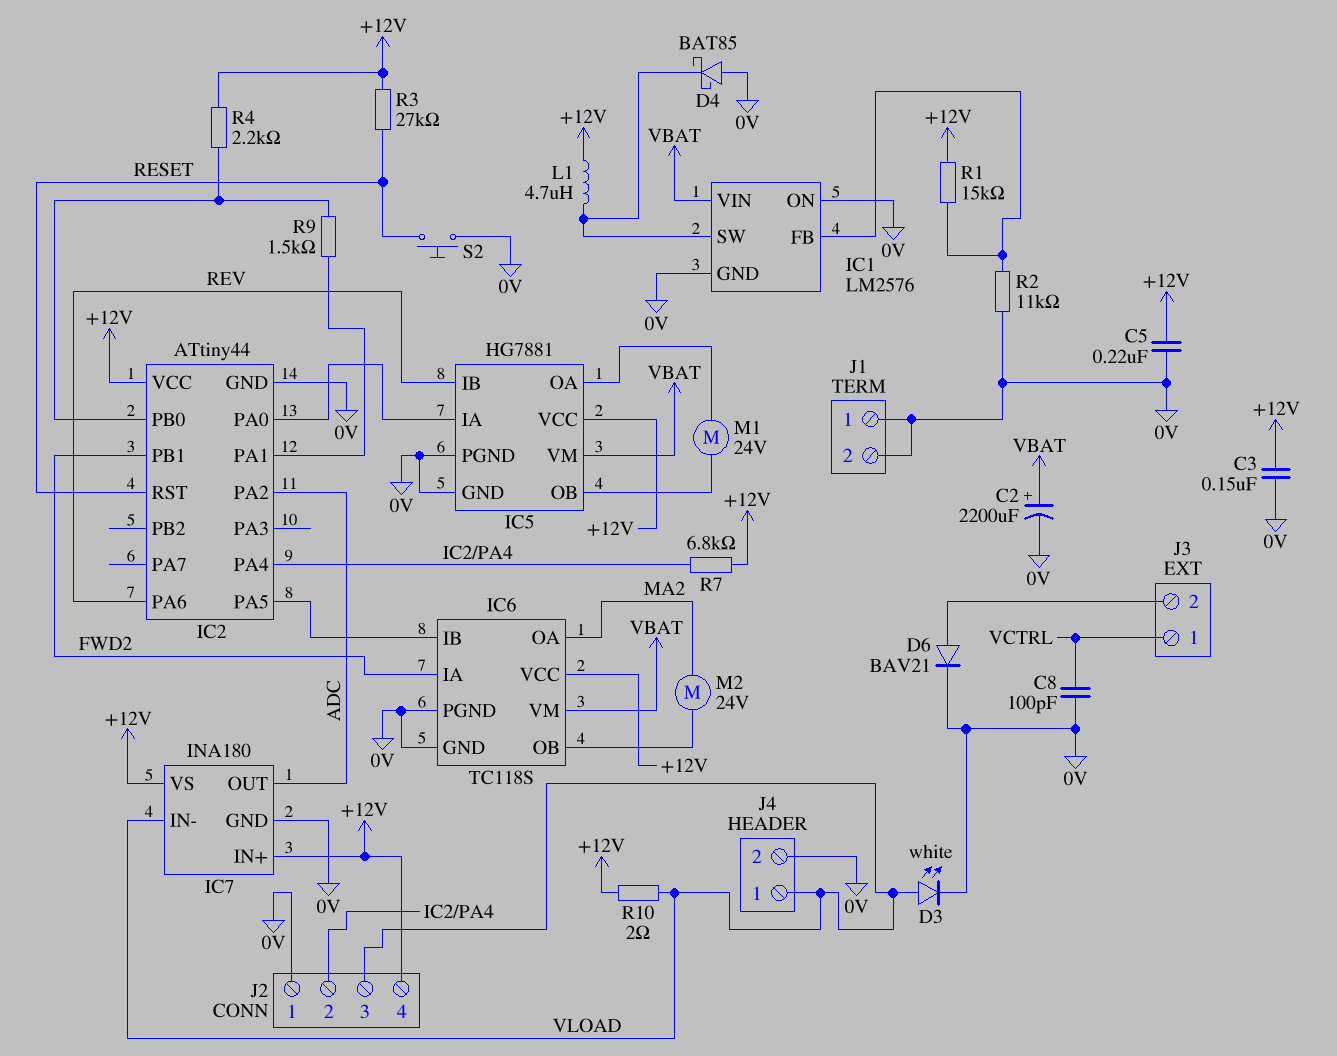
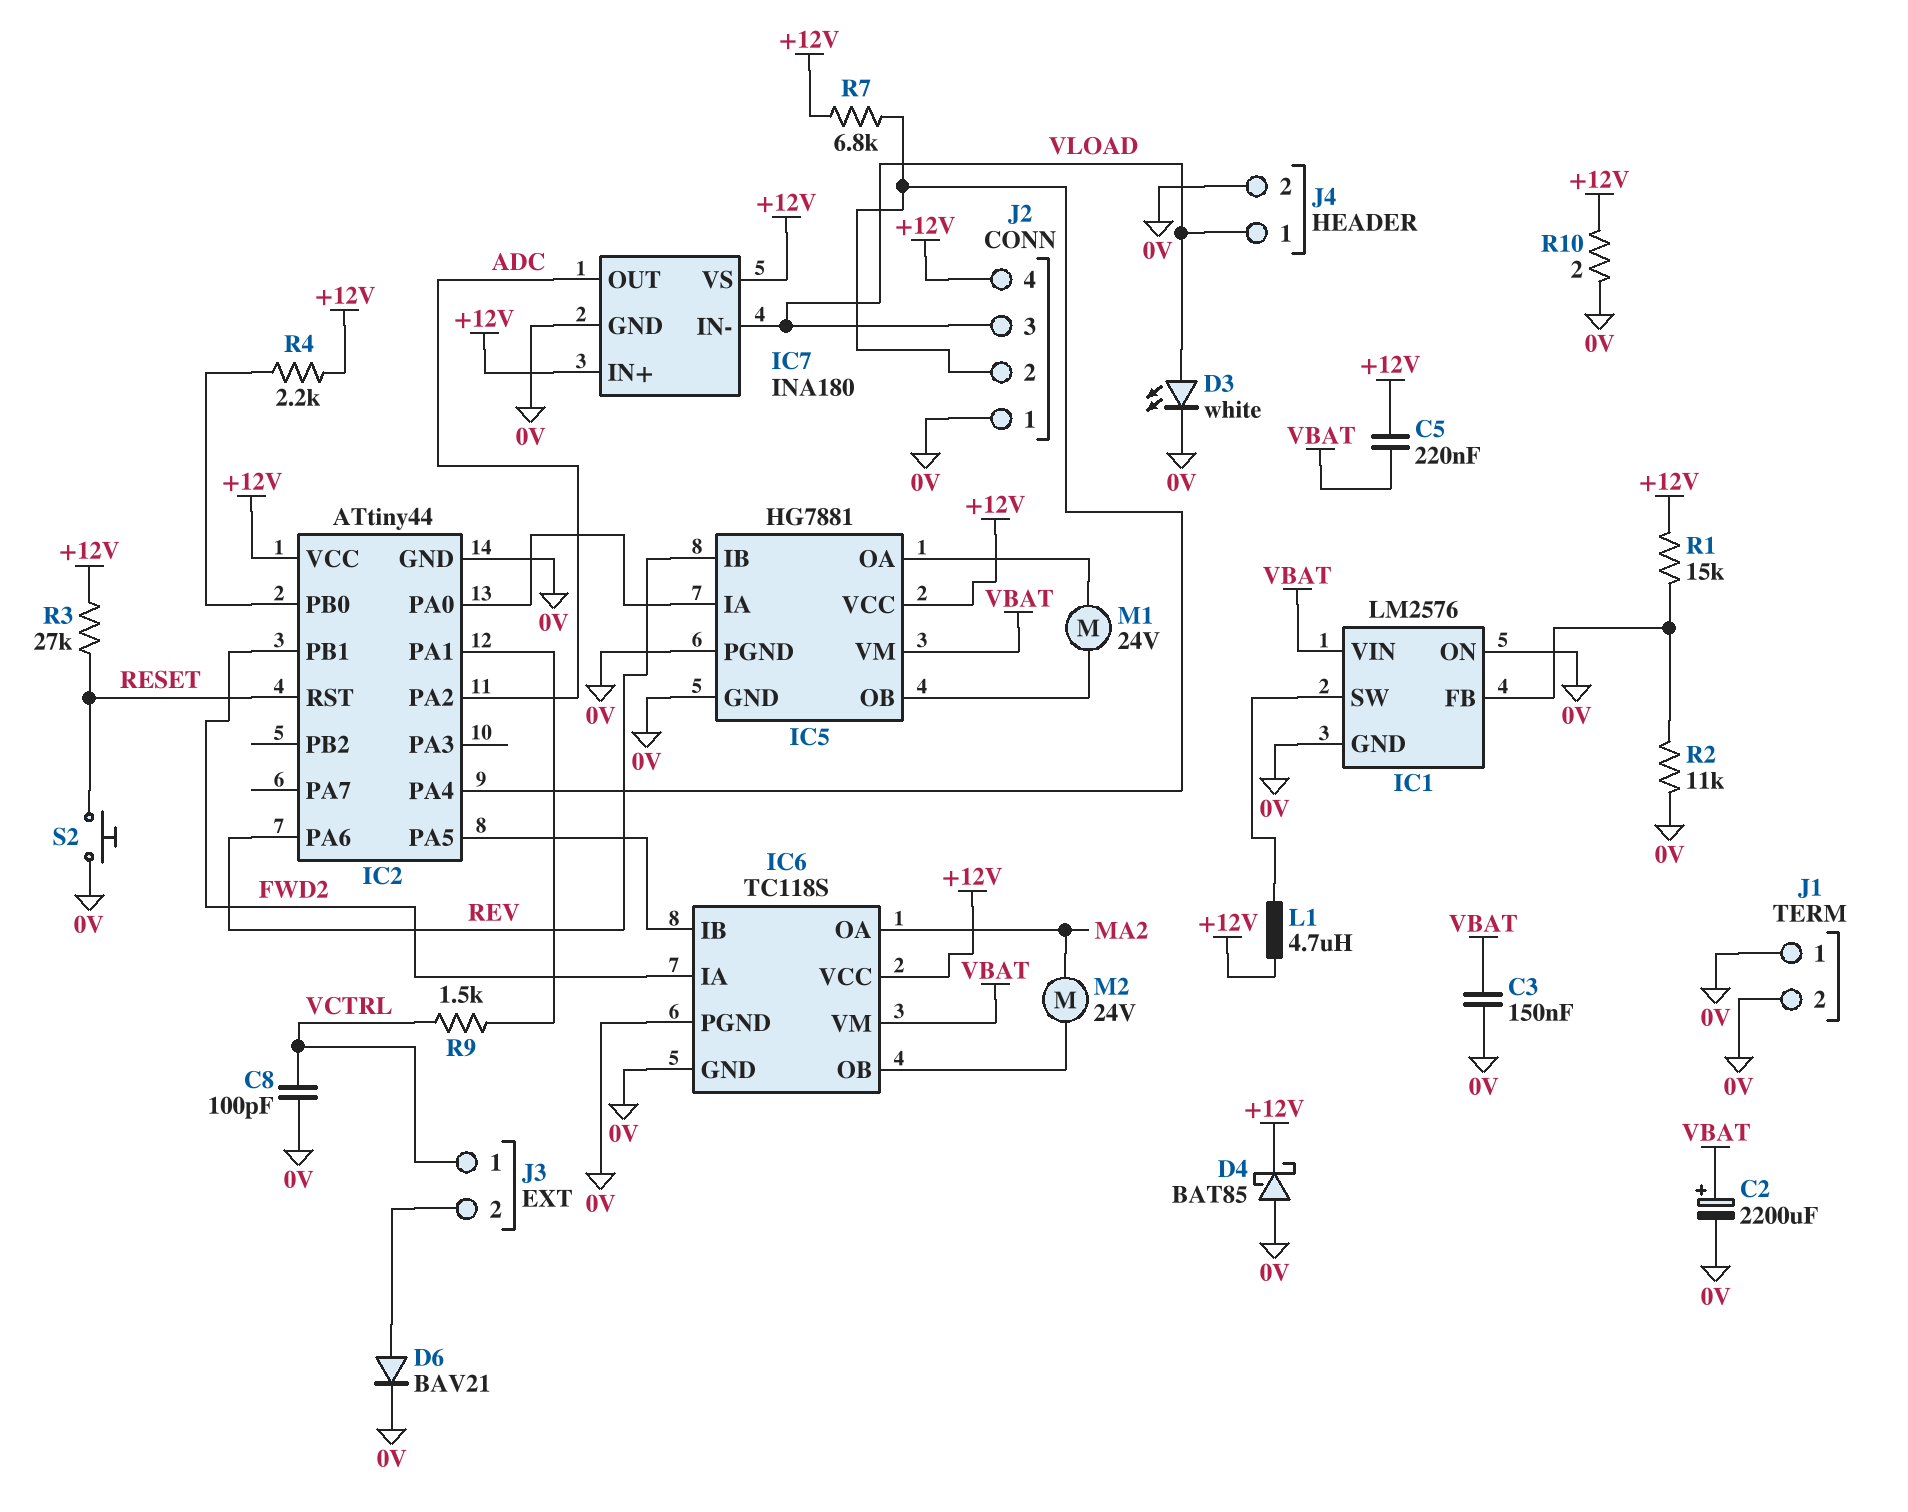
C3: 150nF (+12V, 0V) -> 150nF (0V, VBAT)
C5: 220nF (+12V, 0V) -> 220nF (+12V, VBAT)
D4: schottky BAT85 (A 0V, K IC1/SW) -> schottky BAT85 (A 0V, K +12V)
R9: 1.5k (IC2/PA1, IC2/PB0) -> 1.5k (IC2/PA1, VCTRL)
R10: 2 (+12V, VLOAD) -> 2 (+12V, 0V)

